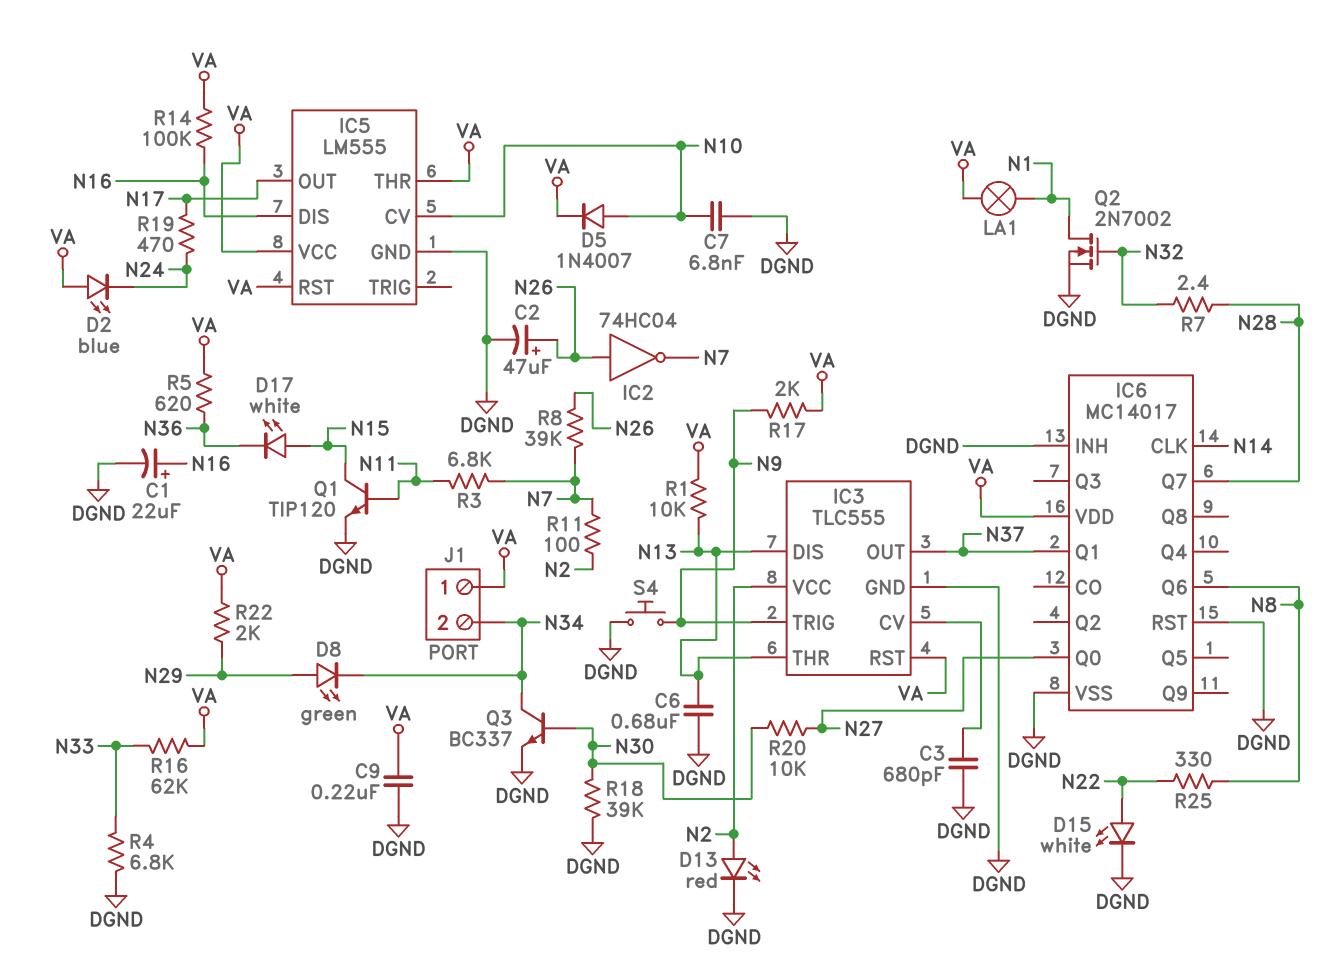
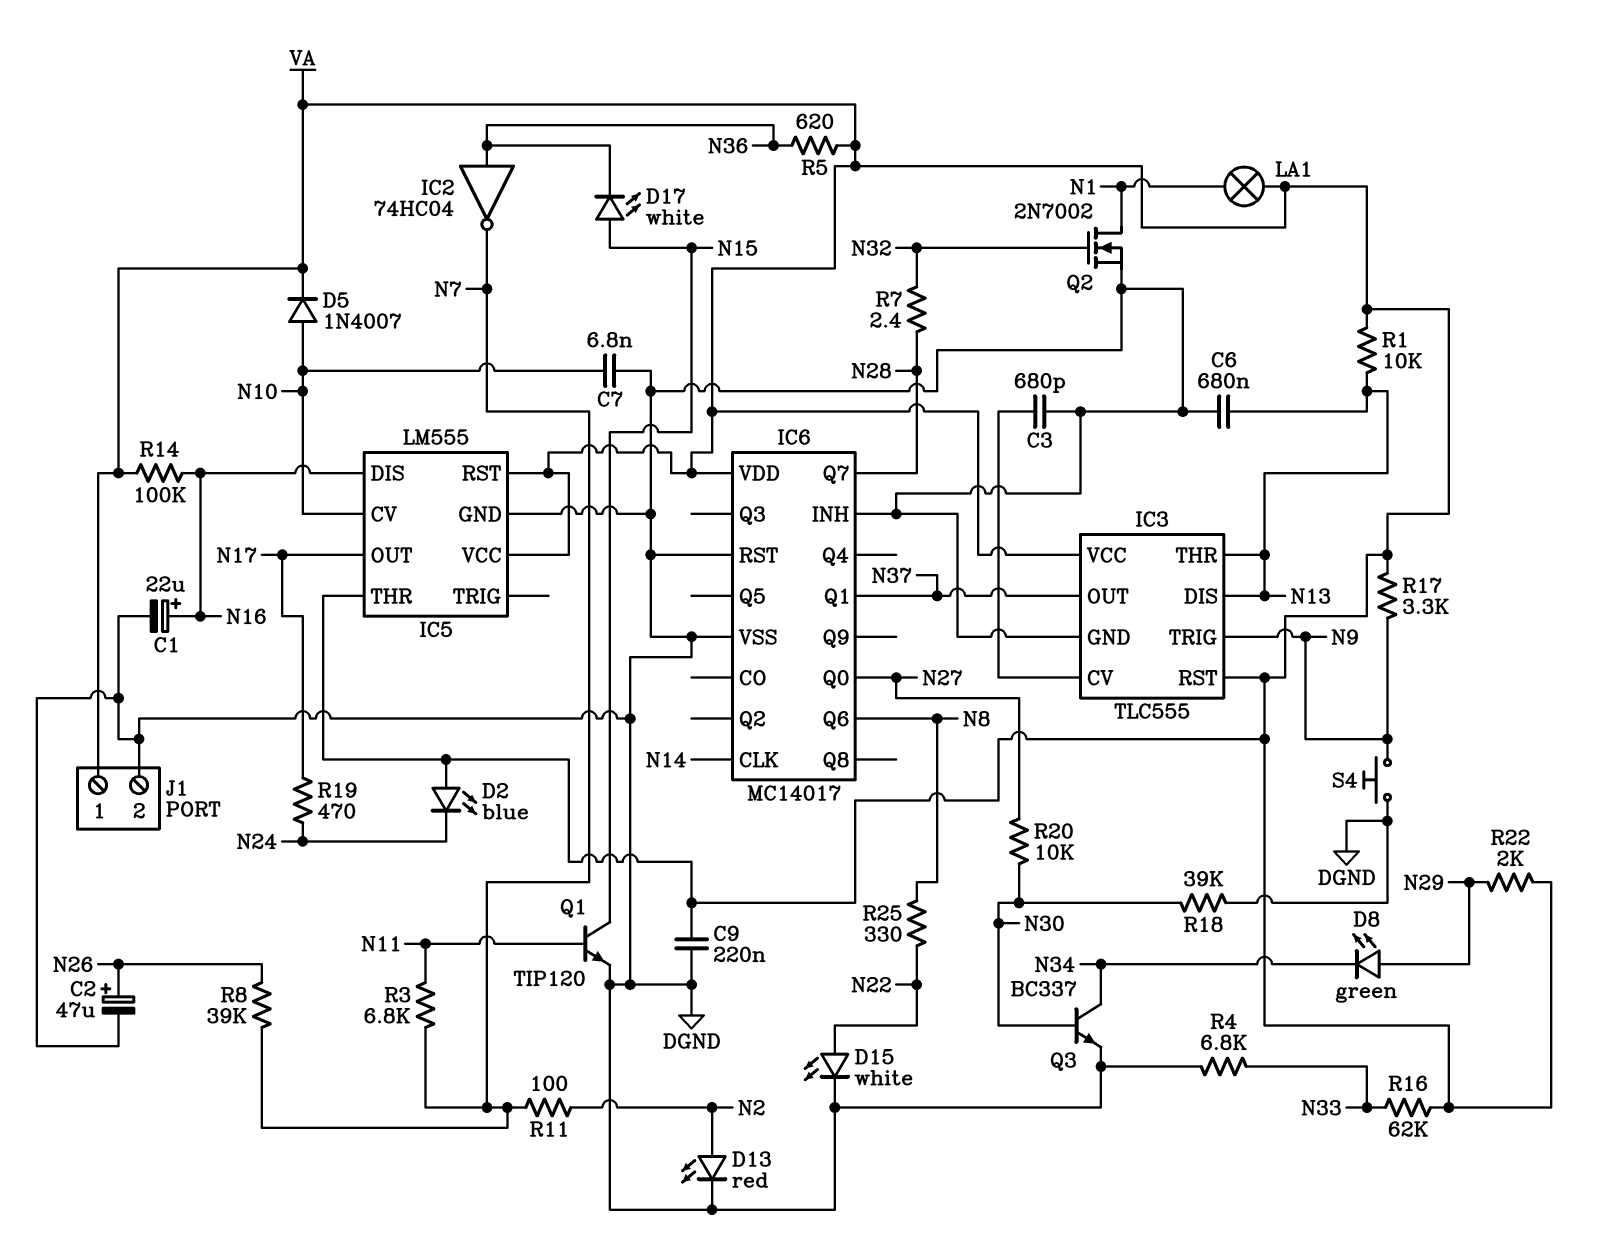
IC2: NOT 74HC04 (in N26, out N7) -> NOT 74HC04 (in N36, out N7)
IC3 pin VCC: N2 -> VA
J1 pin 2: N34 -> DGND
R17: 2k (N9, VA) -> 3.3k (N9, VA)

